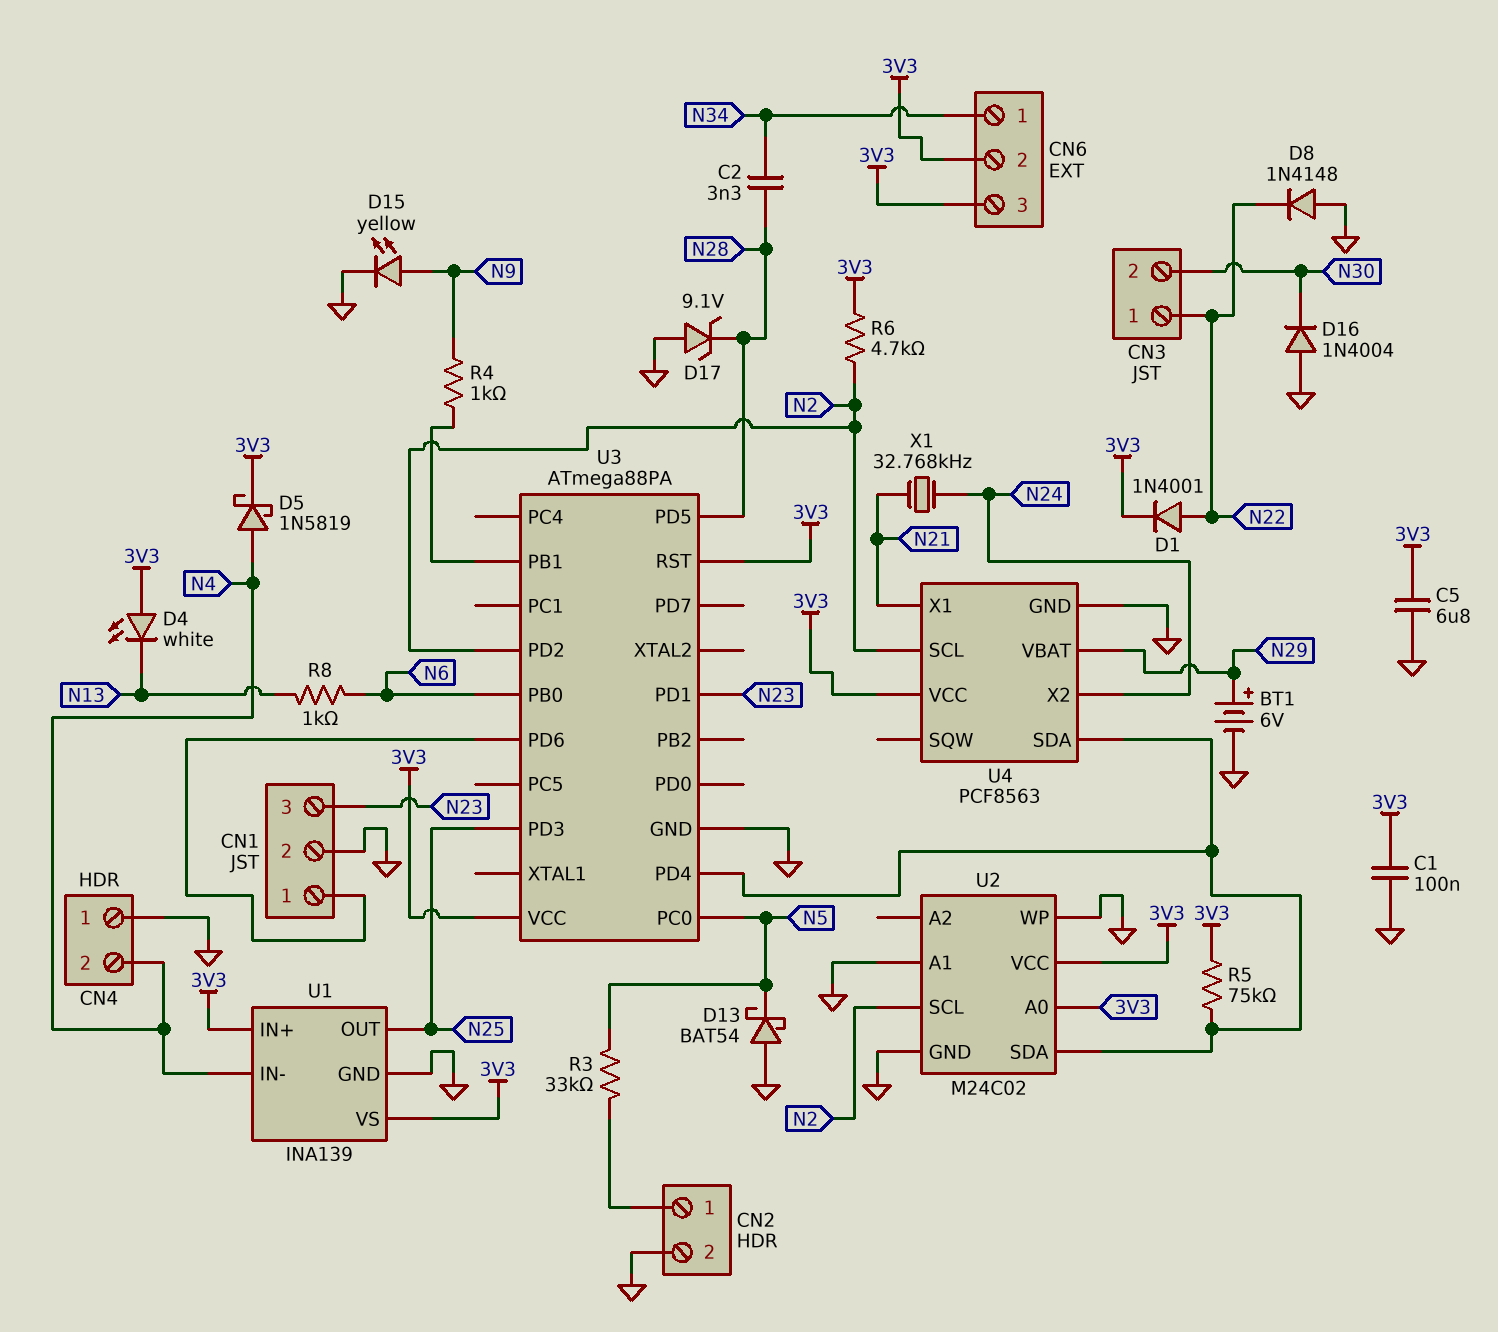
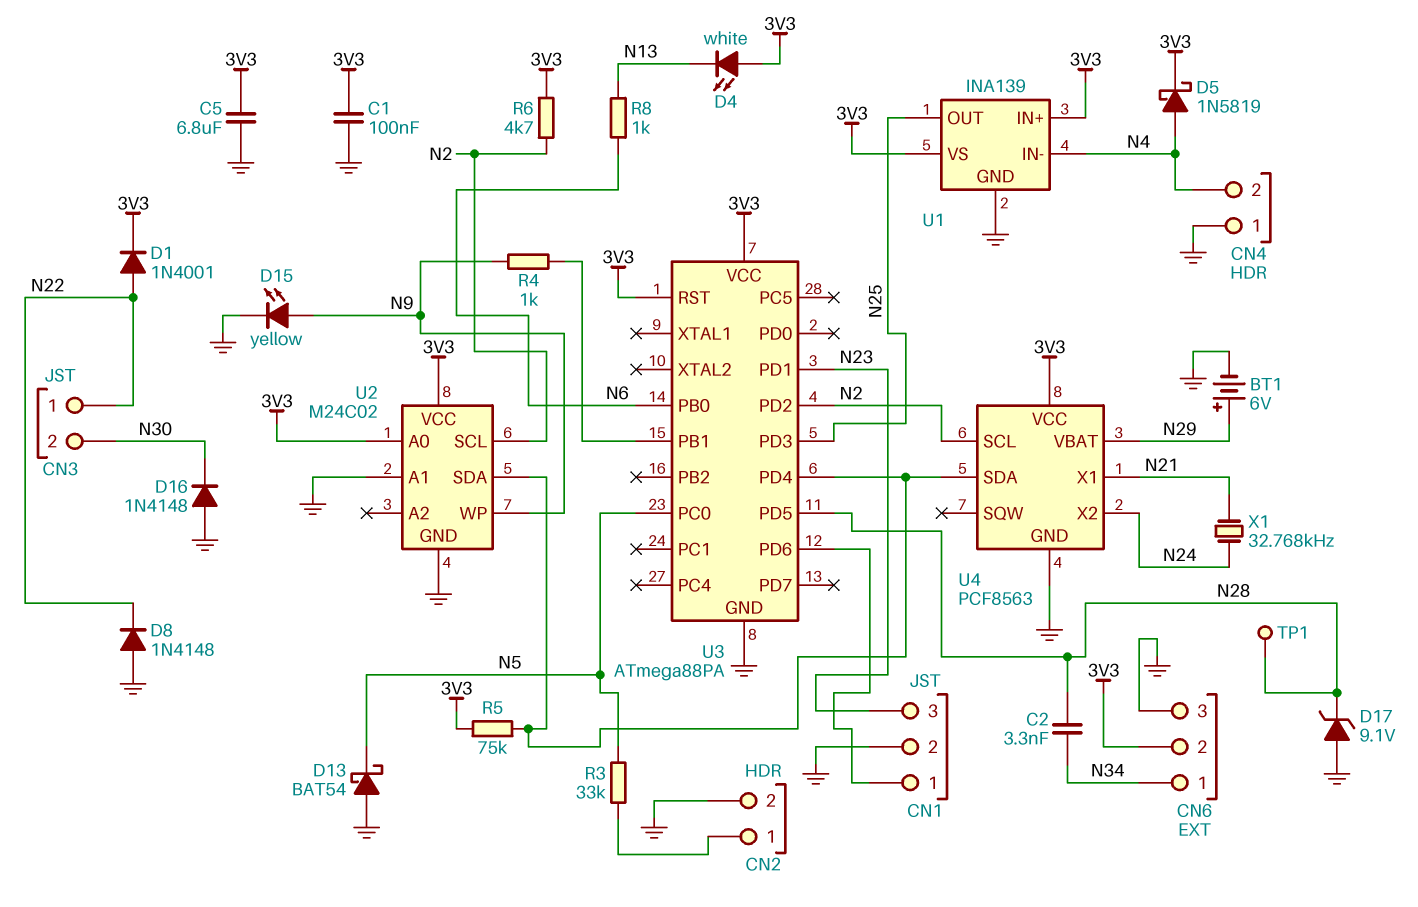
CN6 pin 3: 3V3 -> GND
D16: diode 1N4004 (A GND, K N30) -> diode 1N4148 (A GND, K N30)
TP1: none -> test point (N28)
U2 pin WP: GND -> N9

